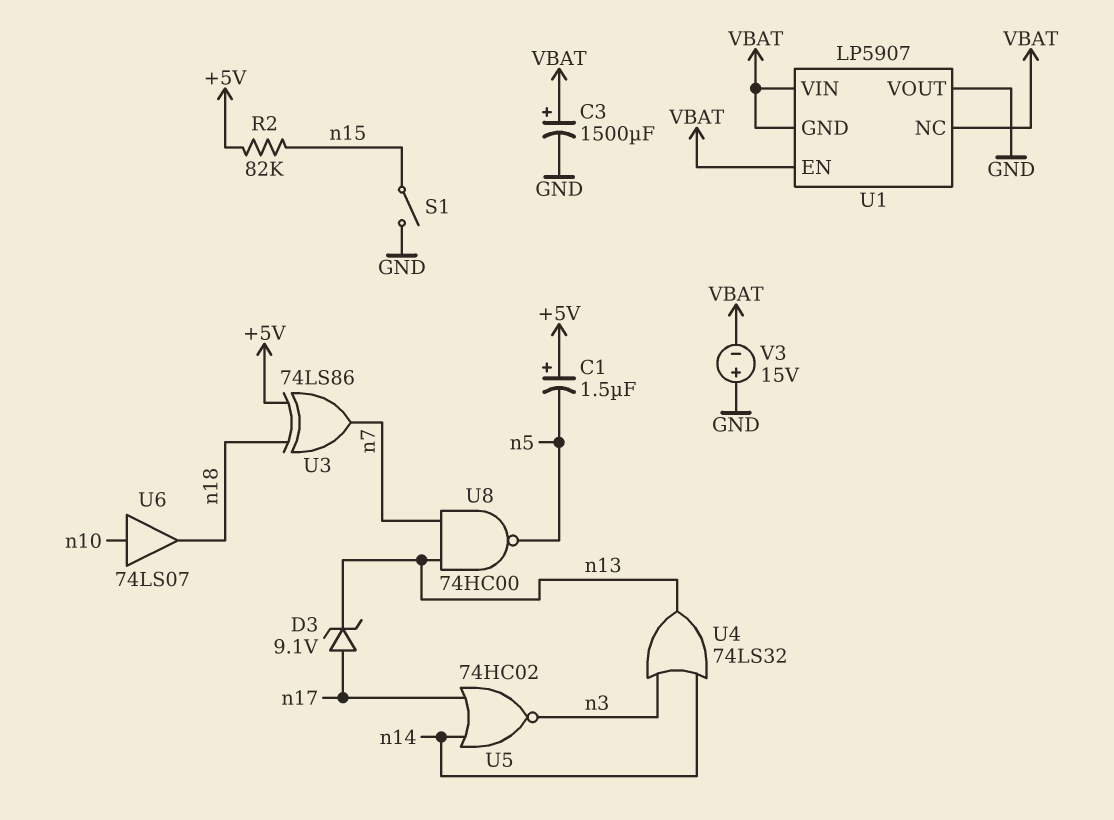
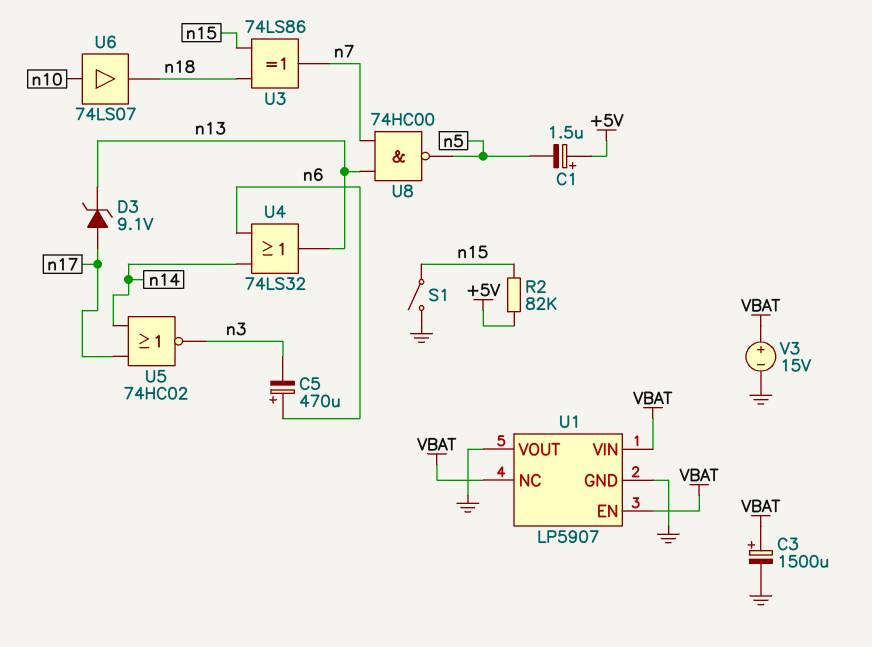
C5: none -> 470uF (plus n6, minus n3)
U1 pin GND: VBAT -> GND
U3: XOR 74LS86 (in +5V, in n18, out n7) -> XOR 74LS86 (in n15, in n18, out n7)
U4: OR 74LS32 (in n3, in n14, out n13) -> OR 74LS32 (in n6, in n14, out n13)
V3: 15V (plus GND, minus VBAT) -> 15V (plus VBAT, minus GND)

